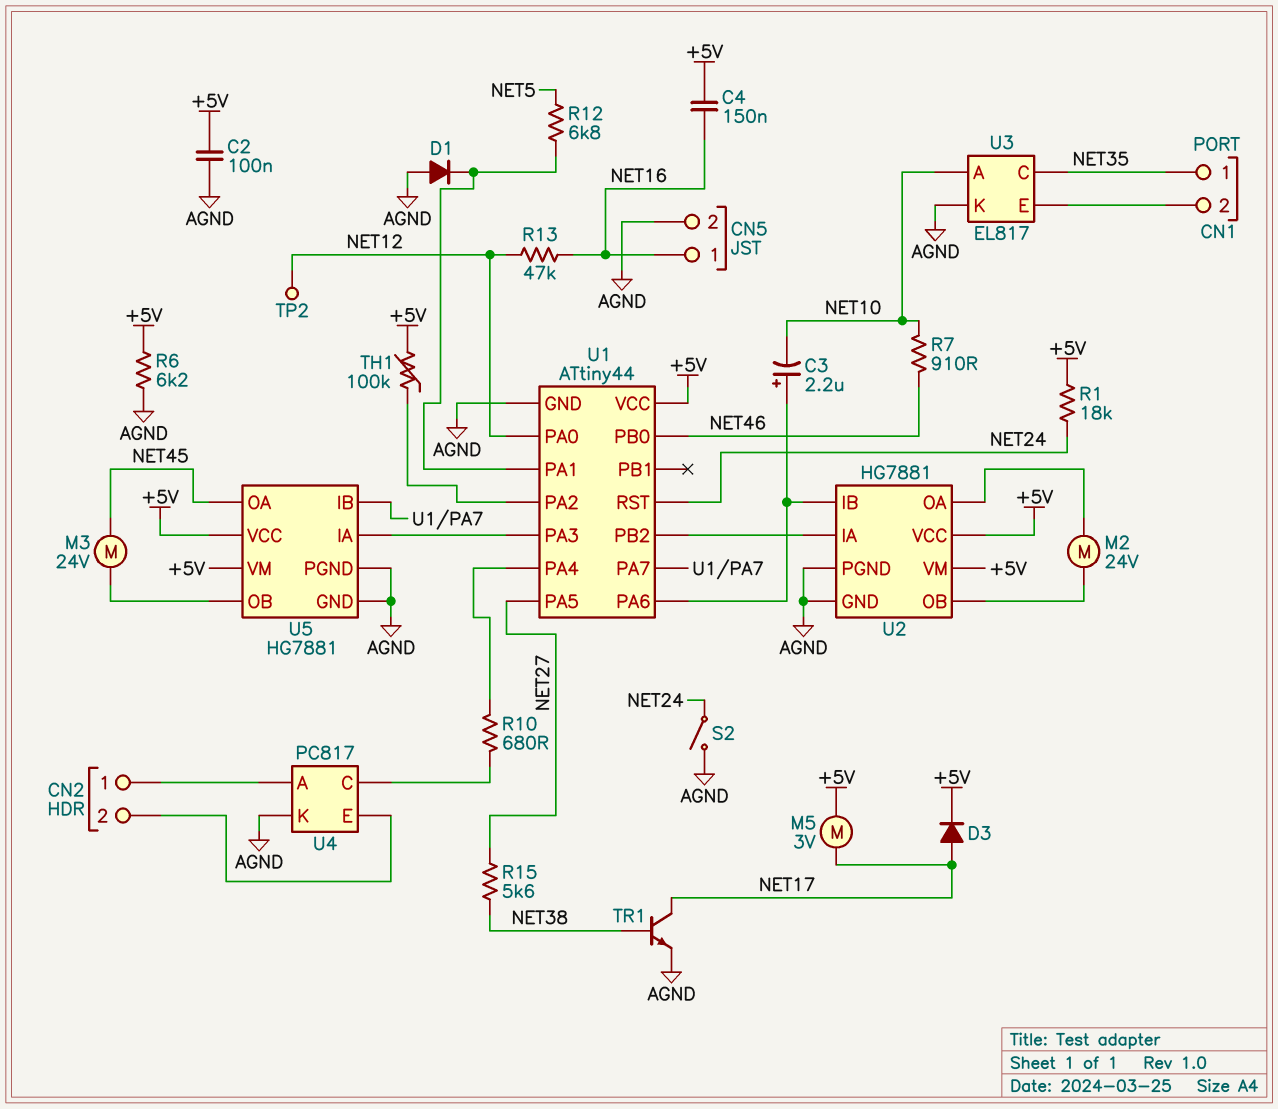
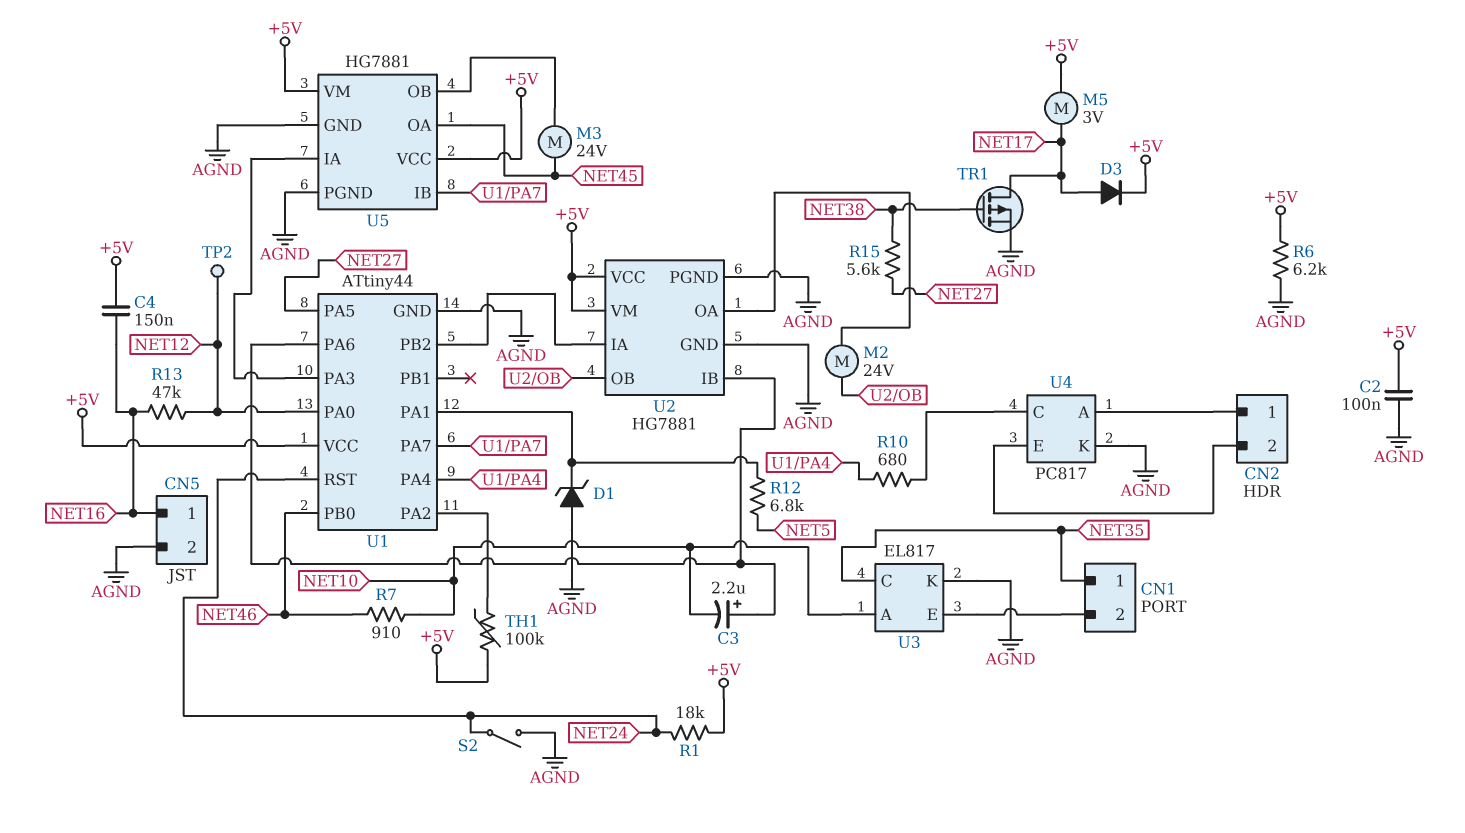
D1: diode (A AGND, K U1/PA1) -> zener (A AGND, K U1/PA1)
TR1: NPN (B NET38, C NET17, E AGND) -> PMOS (G NET38, D NET17, S AGND)

